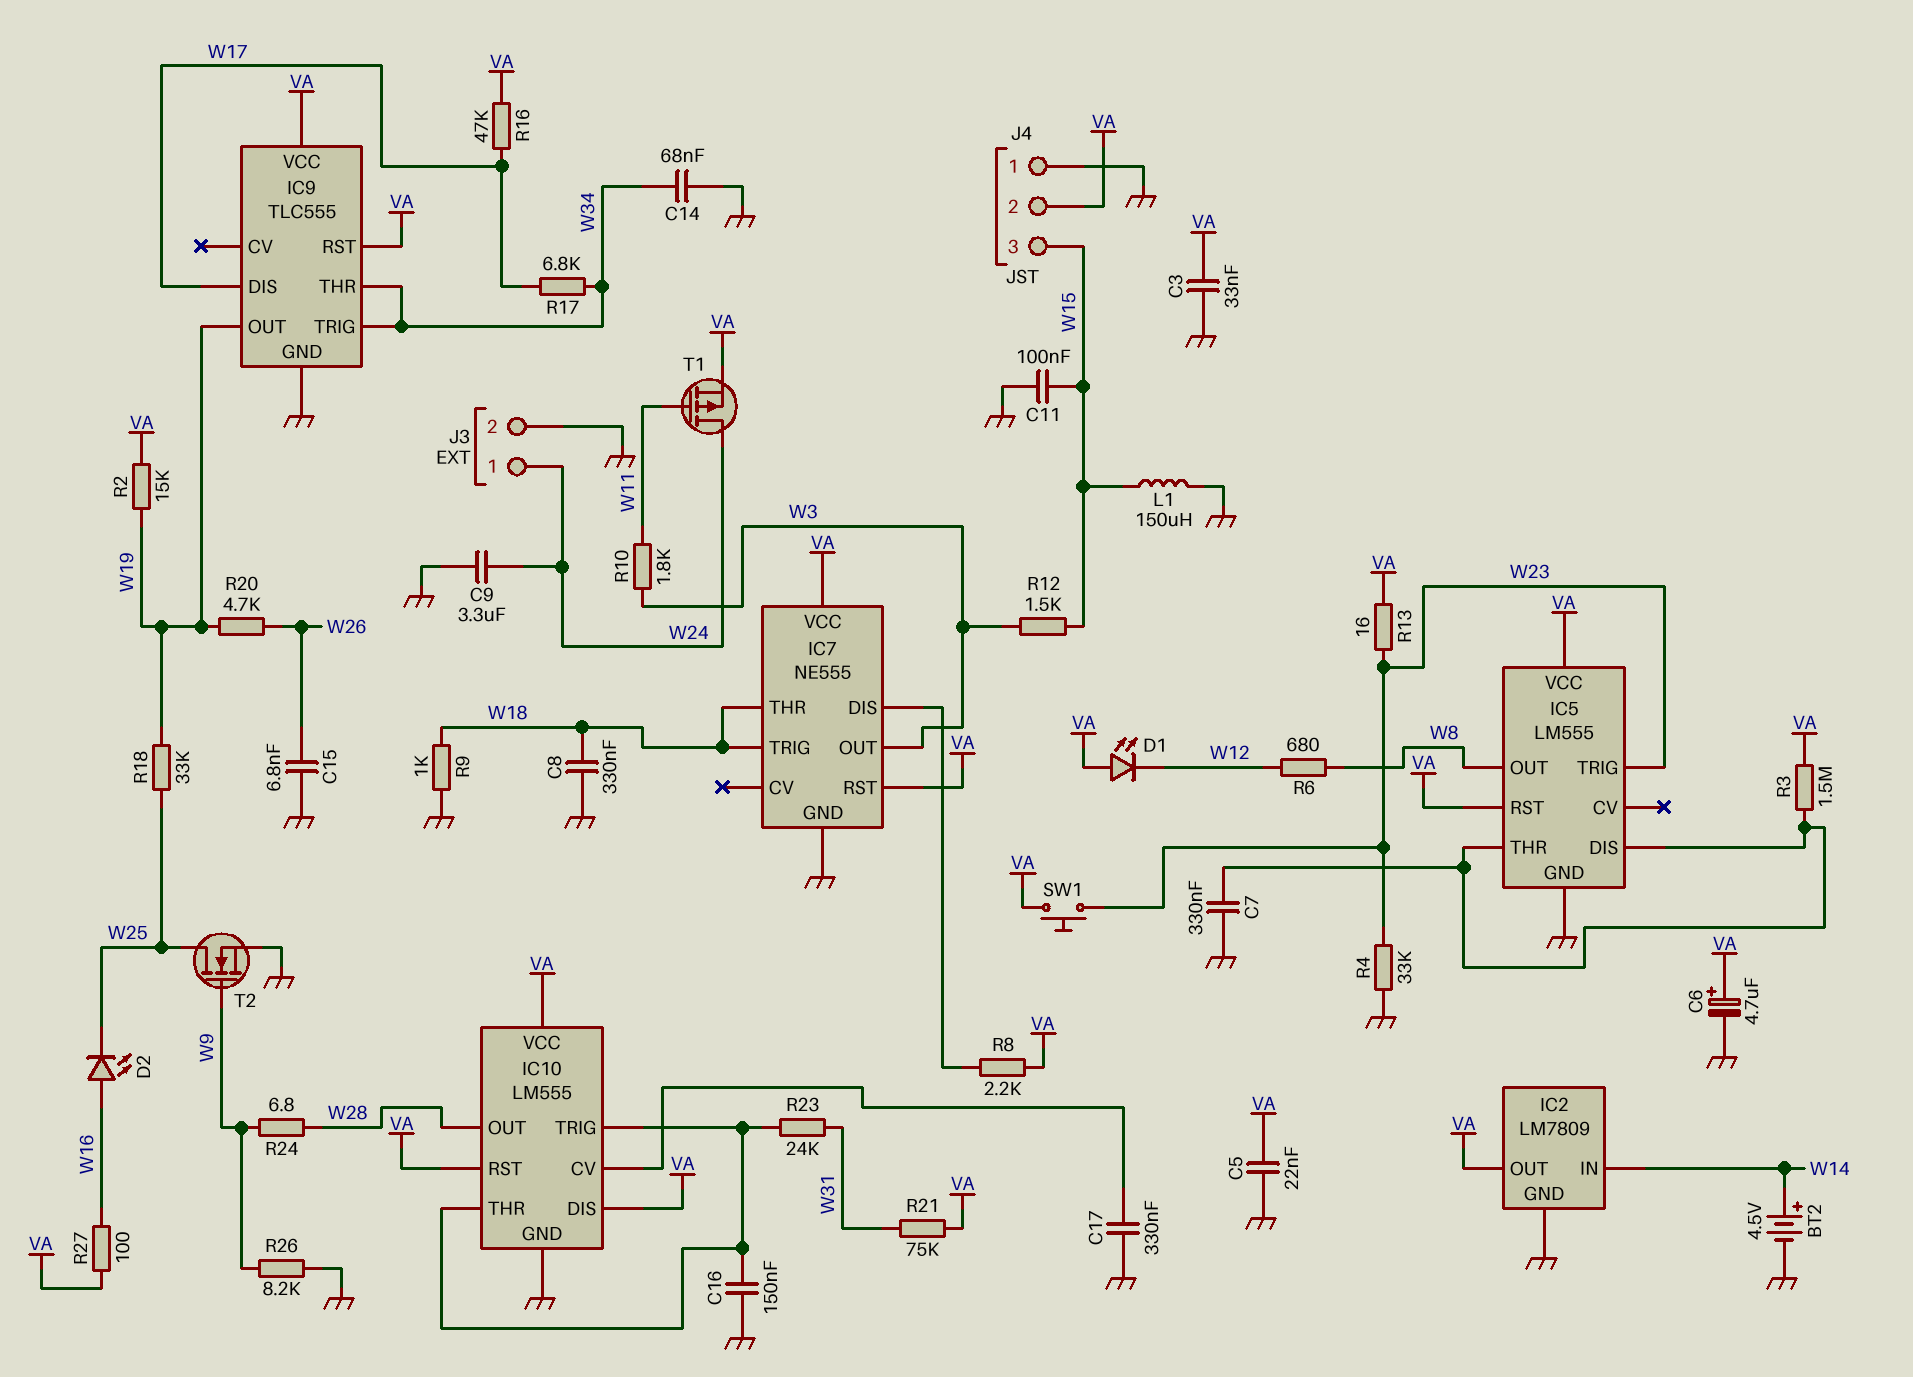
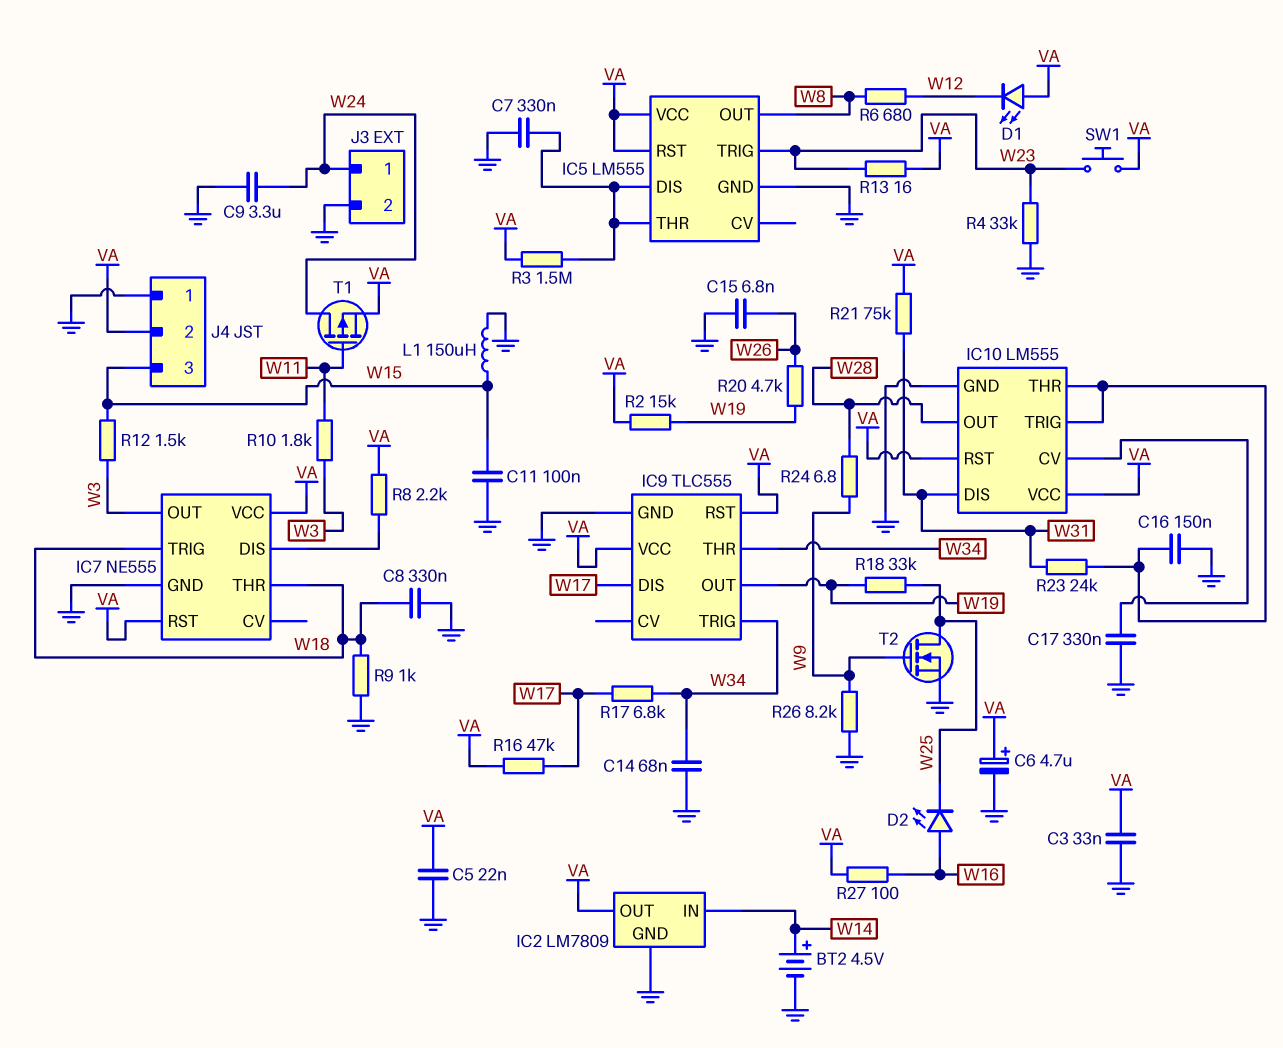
IC10 pin DIS: VA -> W31

